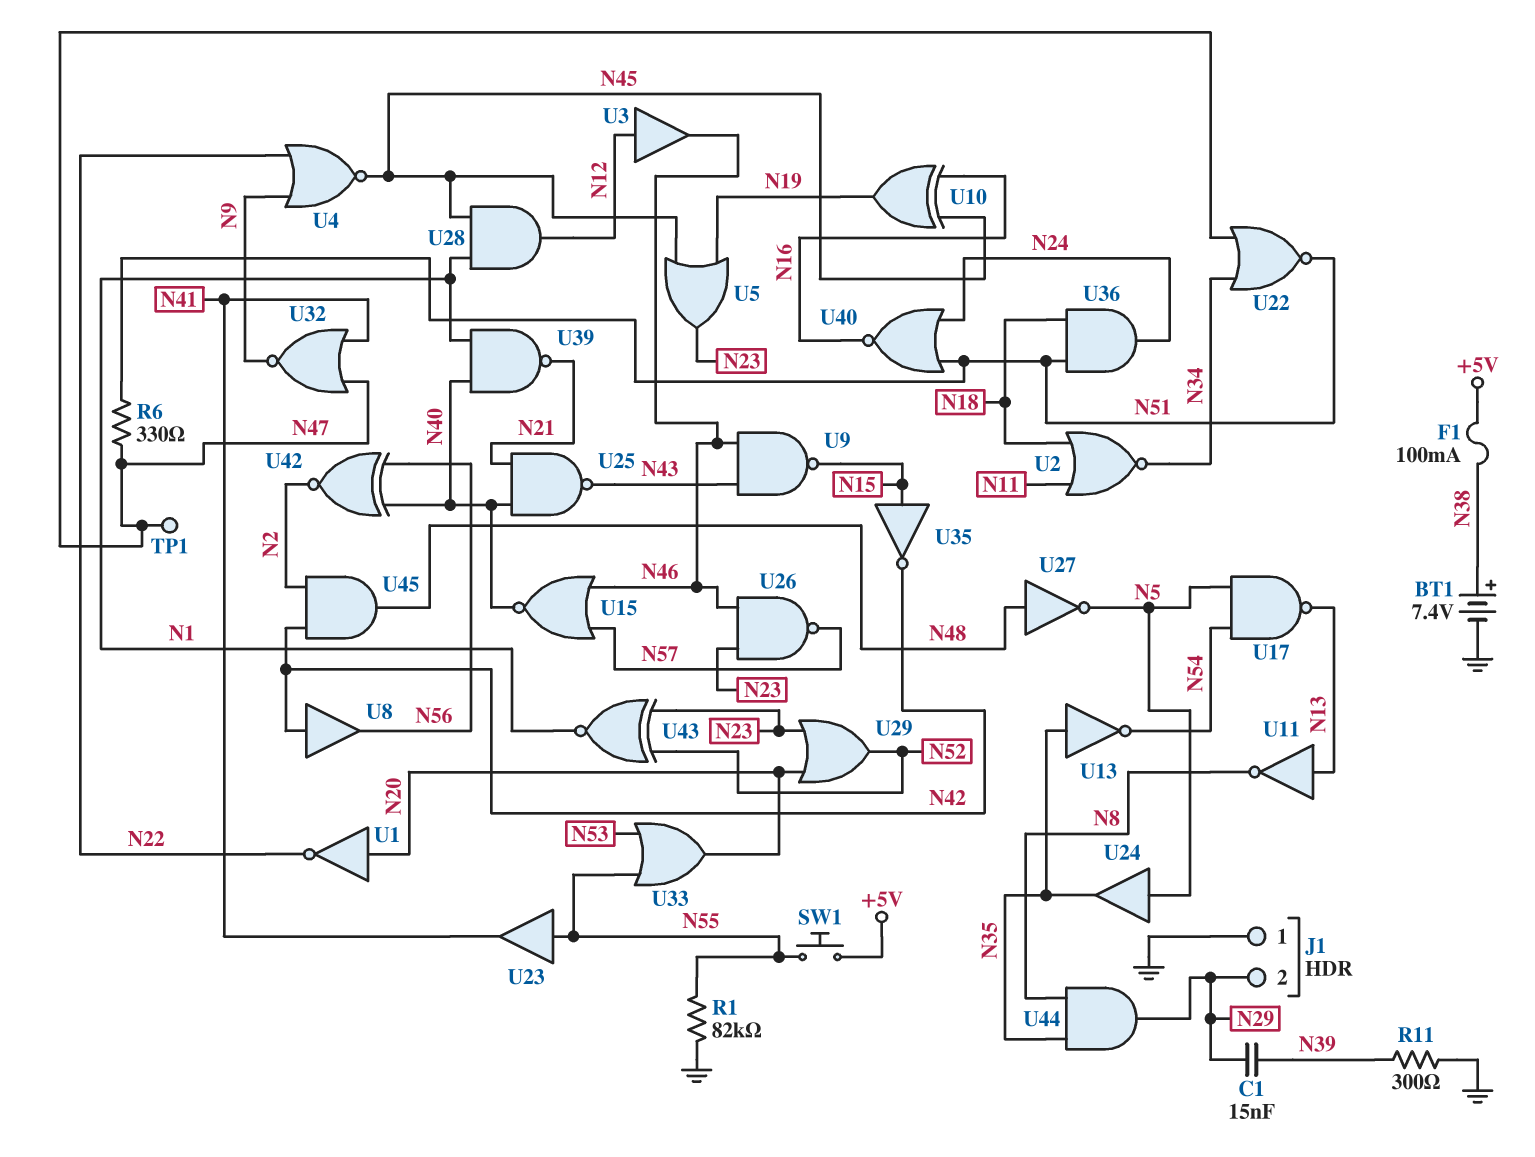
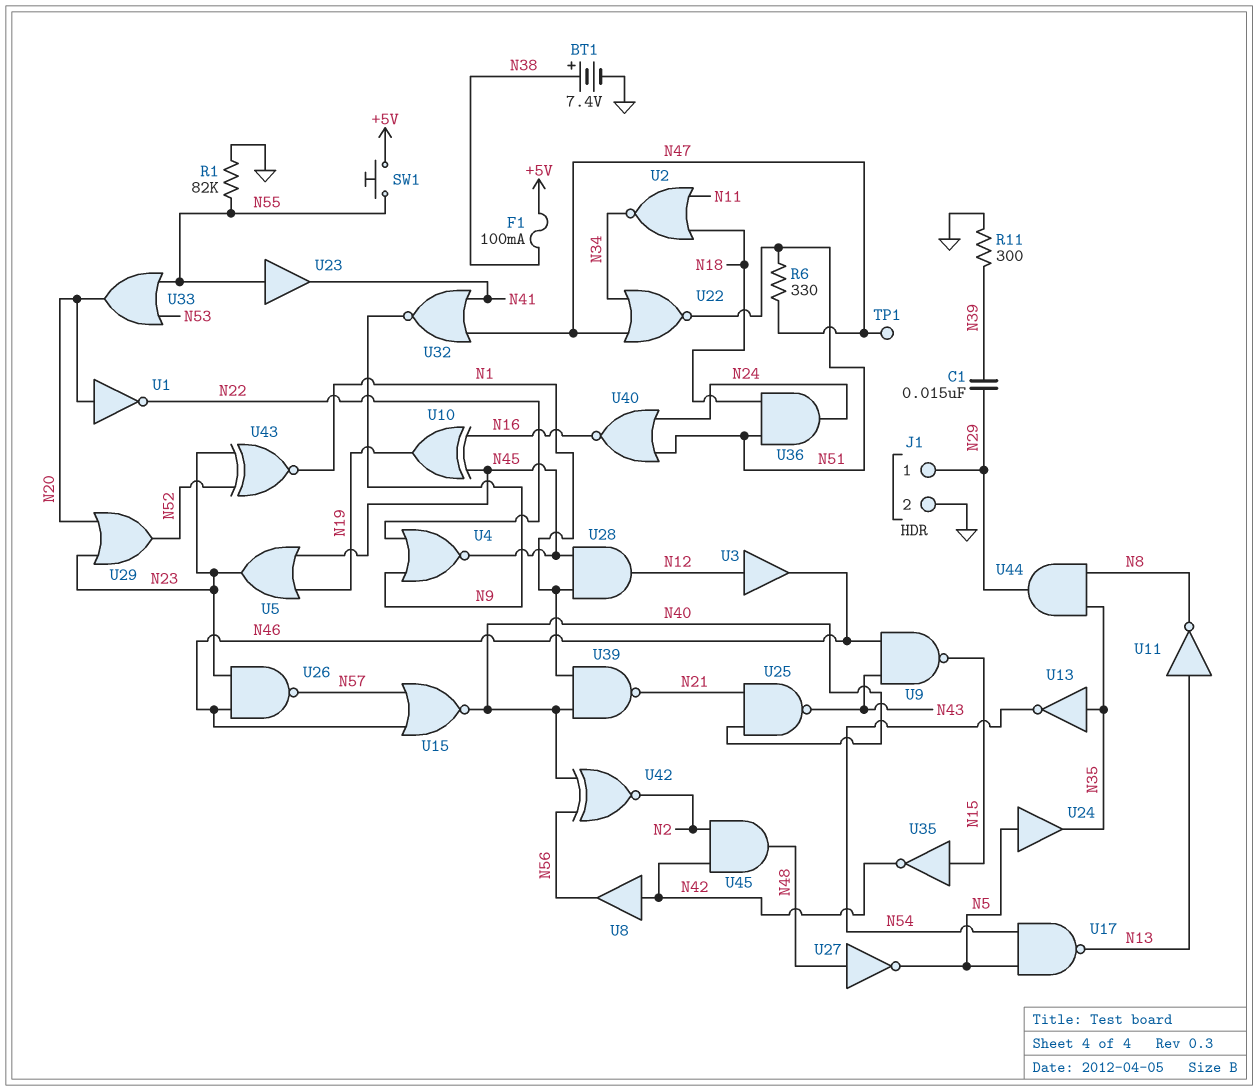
J1 pin 1: GND -> N29
J1 pin 2: N29 -> GND

